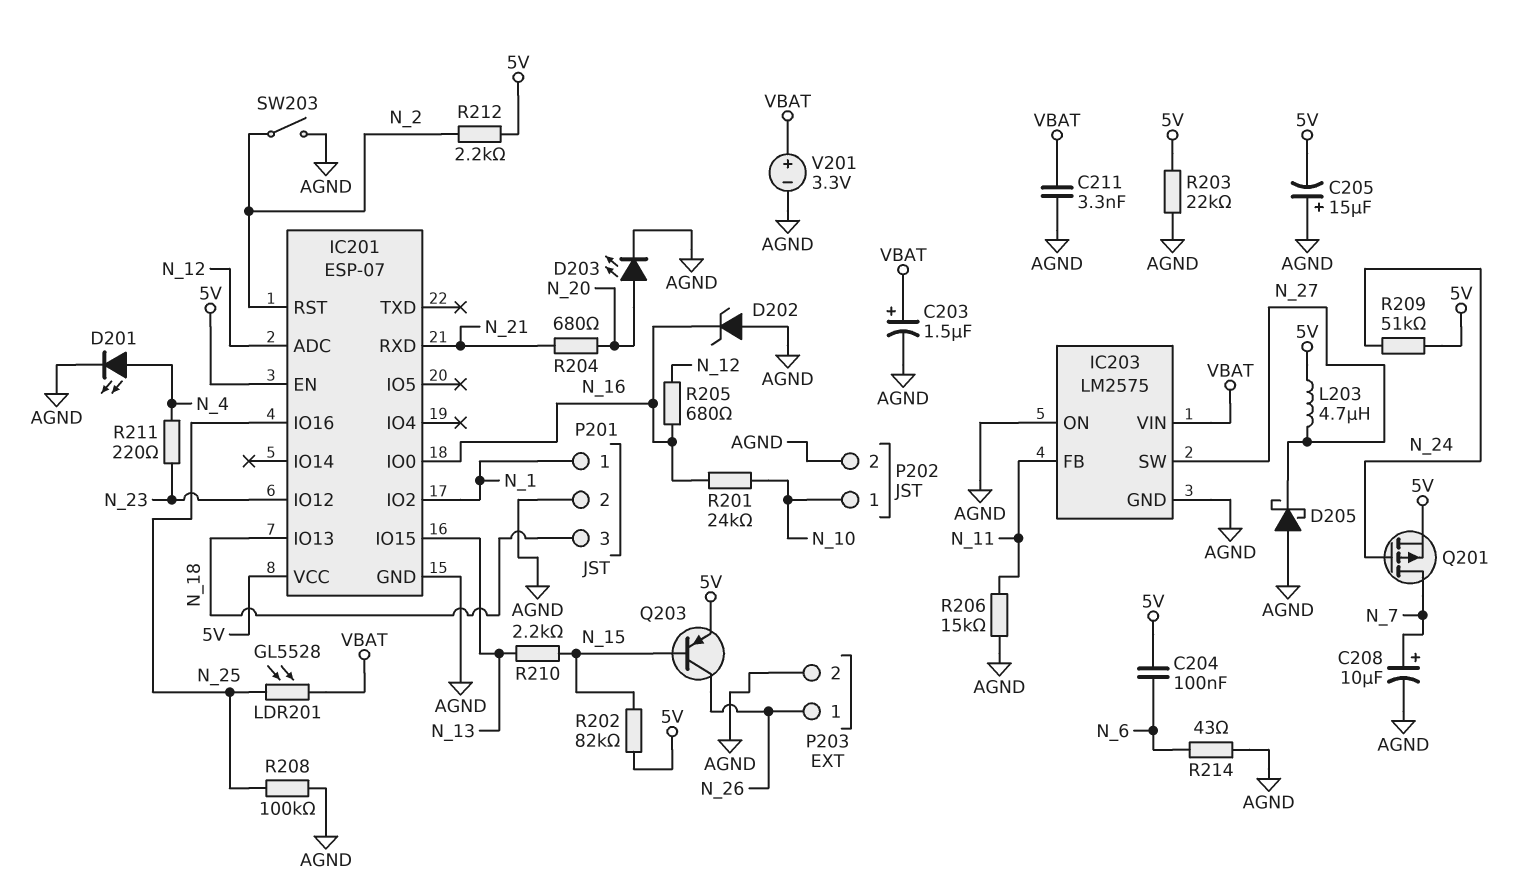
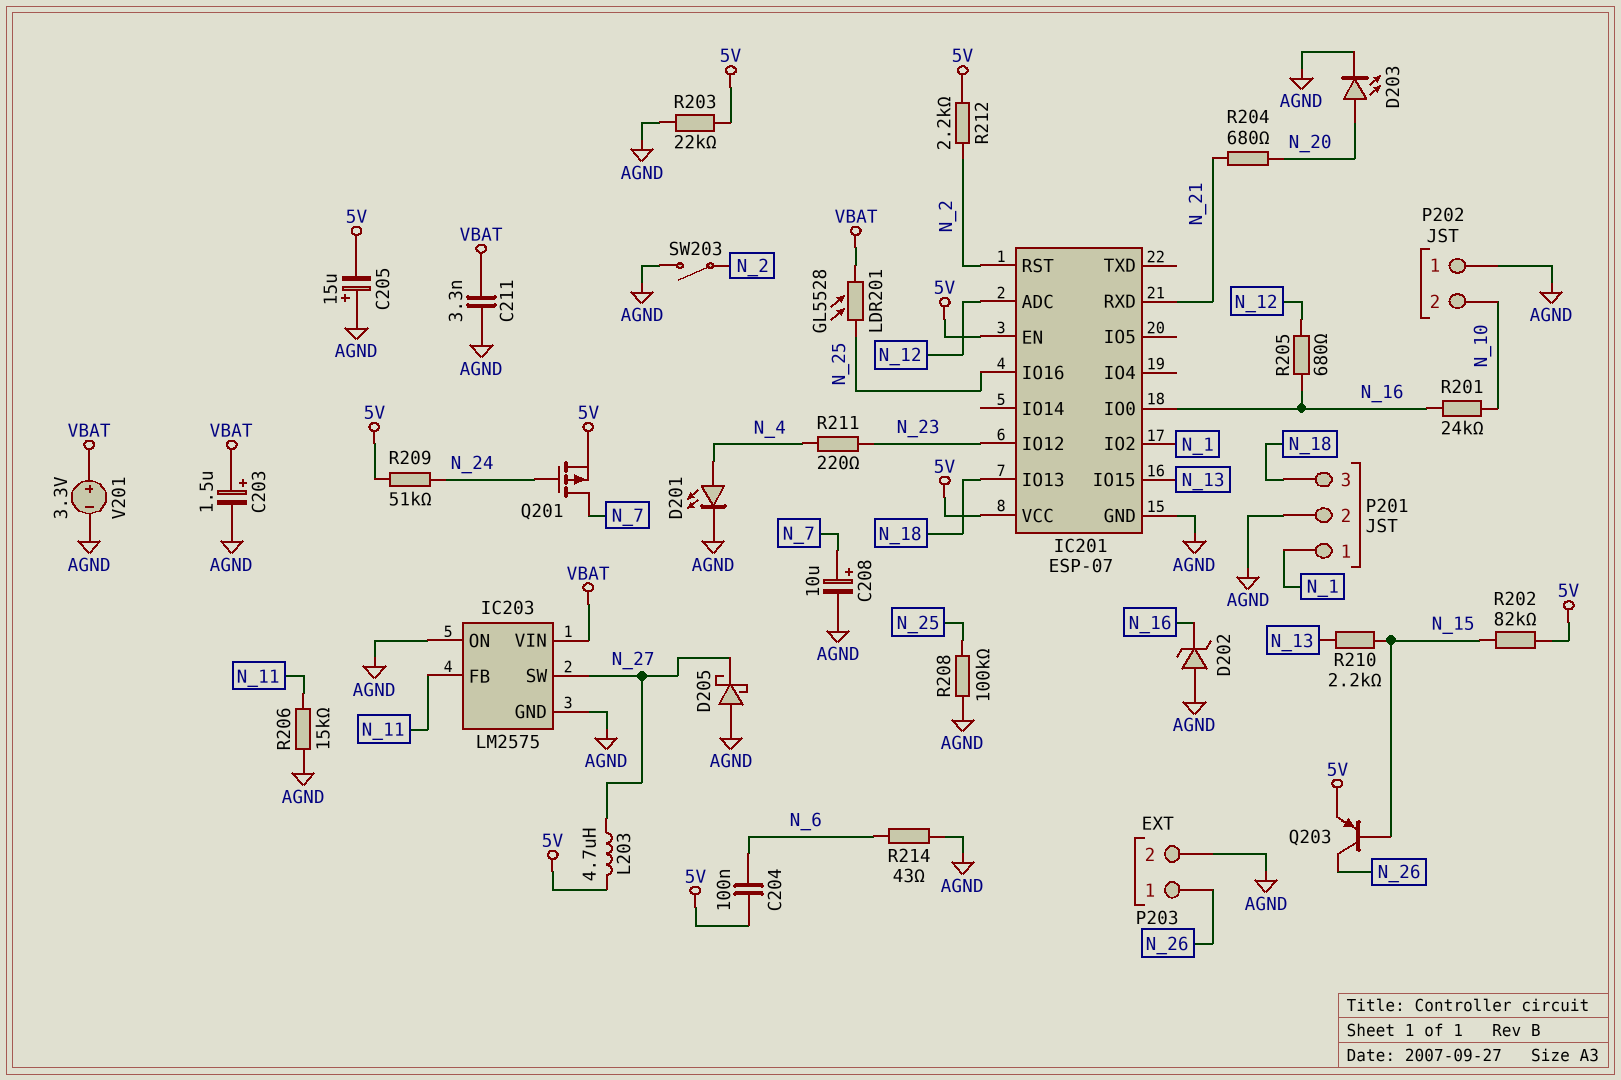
P202 pin 1: N_10 -> AGND
P202 pin 2: AGND -> N_10

